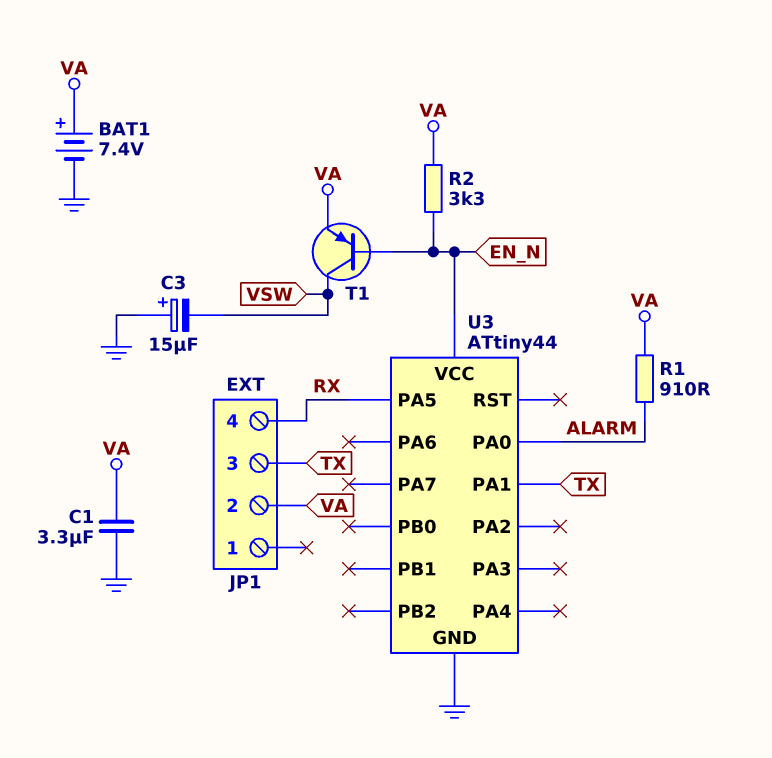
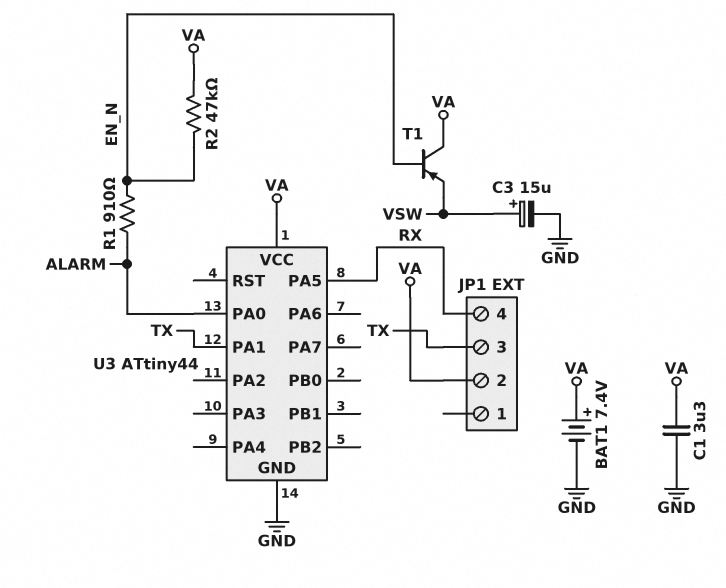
C3: 15uF (plus GND, minus VSW) -> 15uF (plus VSW, minus GND)
R1: 910 (ALARM, VA) -> 910 (ALARM, EN_N)
R2: 3.3k (EN_N, VA) -> 47k (EN_N, VA)
T1: PNP (B EN_N, C VSW, E VA) -> PNP (B EN_N, C VA, E VSW)
U3 pin VCC: EN_N -> VA

